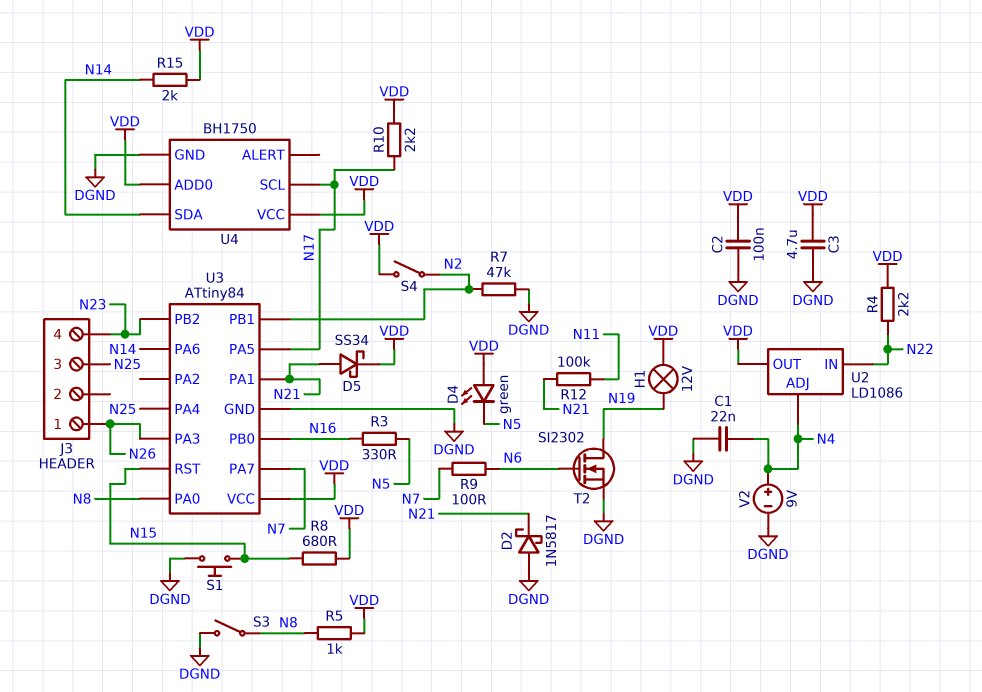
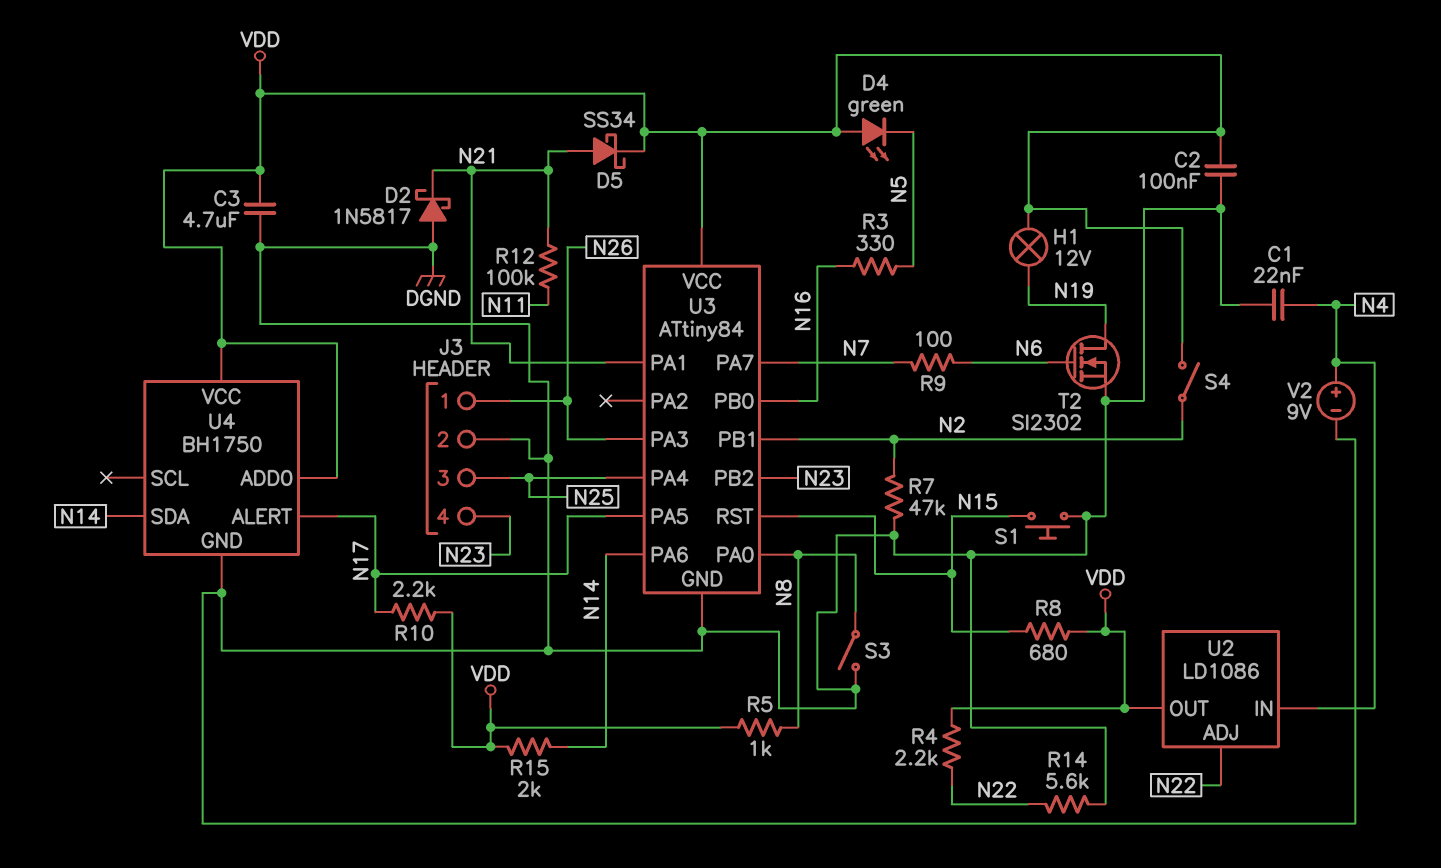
J3 pin 2: none -> DGND
R14: none -> 5.6k (DGND, N22)
U2 pin ADJ: N4 -> N22
U2 pin IN: N22 -> N4
U4 pin ALERT: none -> N17
U4 pin SCL: N17 -> none

